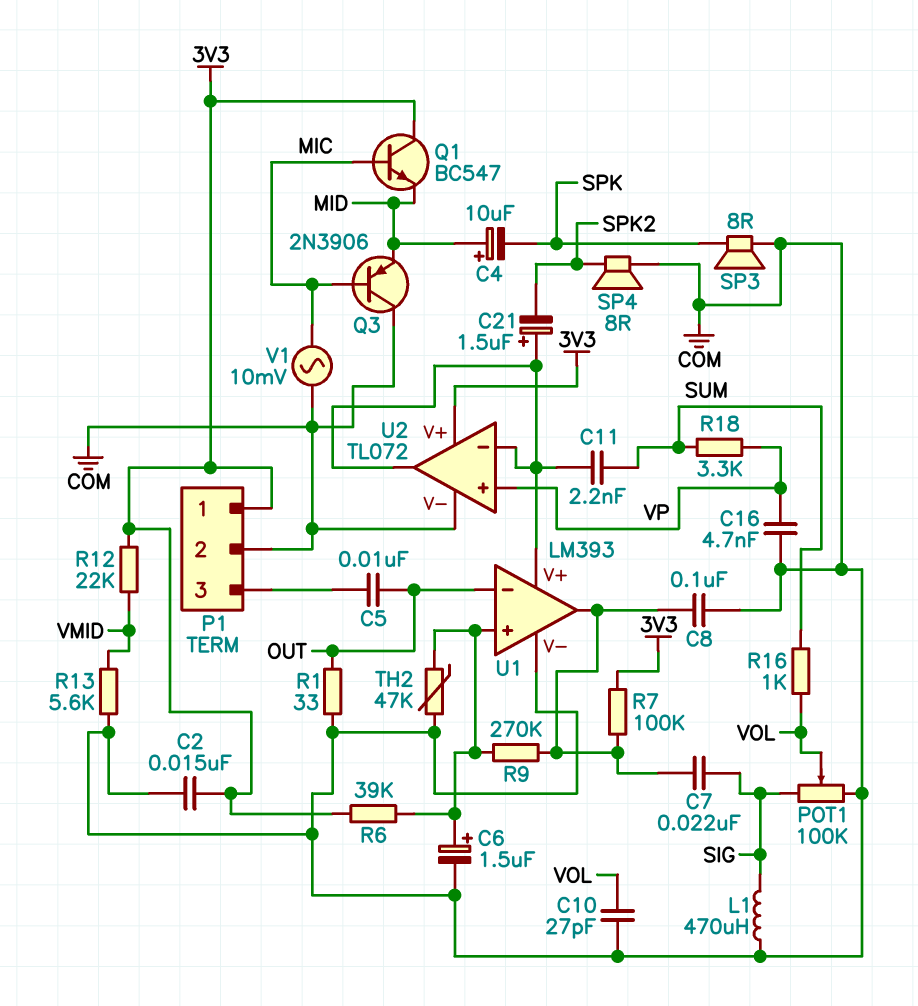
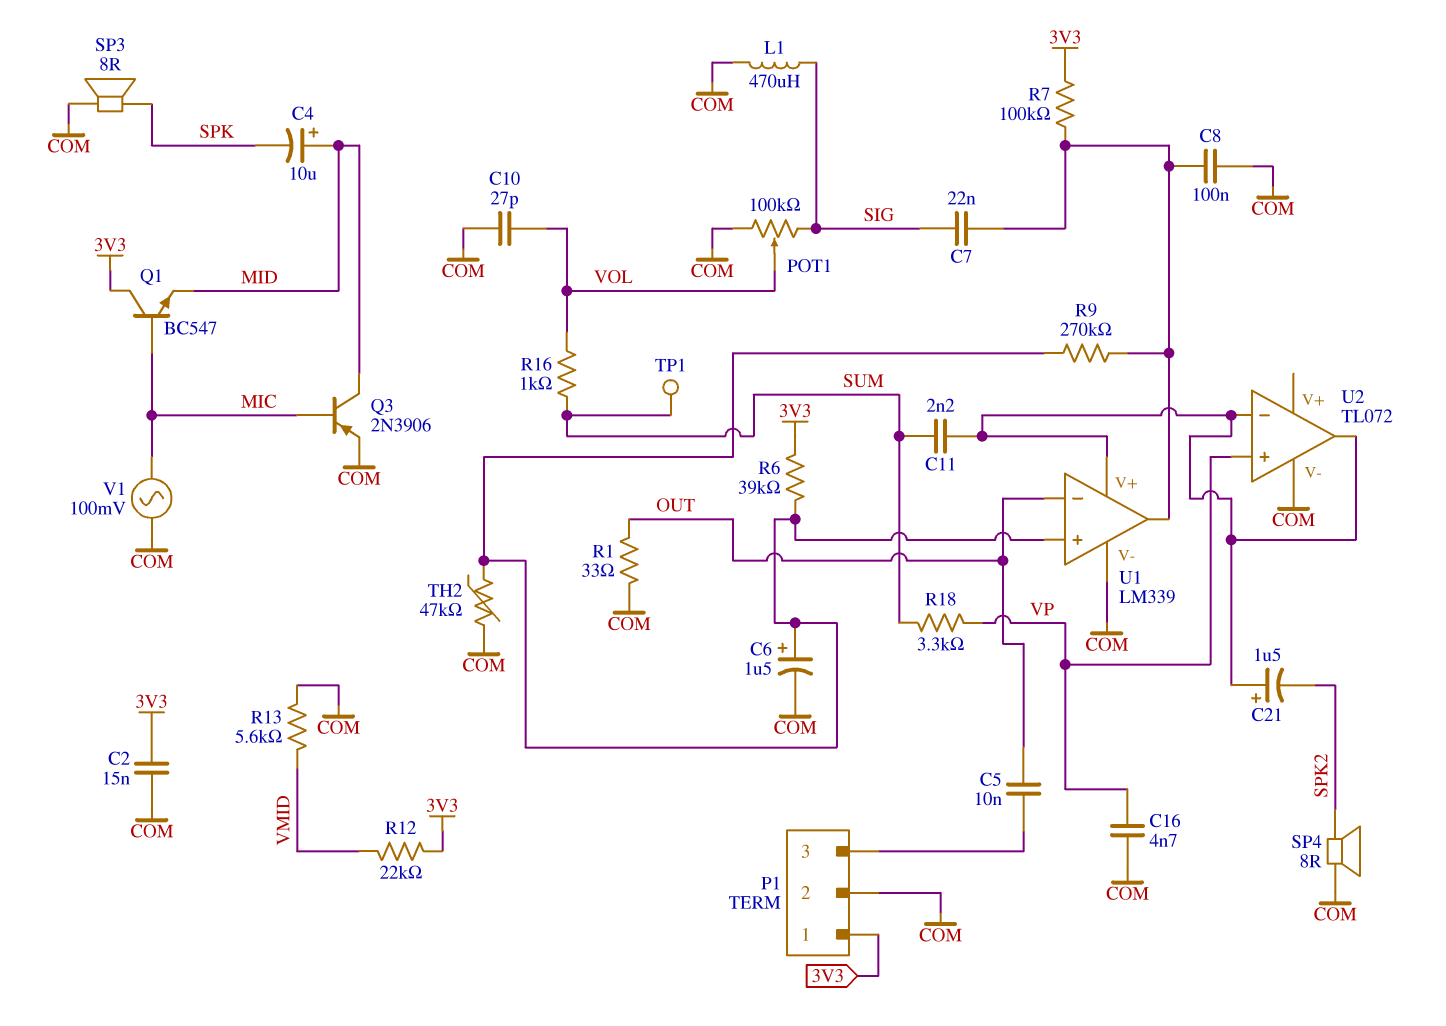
Q3: PNP 2N3906 (B MIC, C COM, E MID) -> PNP 2N3906 (B MIC, C MID, E COM)
TP1: none -> test point (SUM)
U1: LM393 -> LM339
U2 pin V+: 3V3 -> none
V1: AC 10mV (COM, MIC) -> AC 100mV (COM, MIC)

